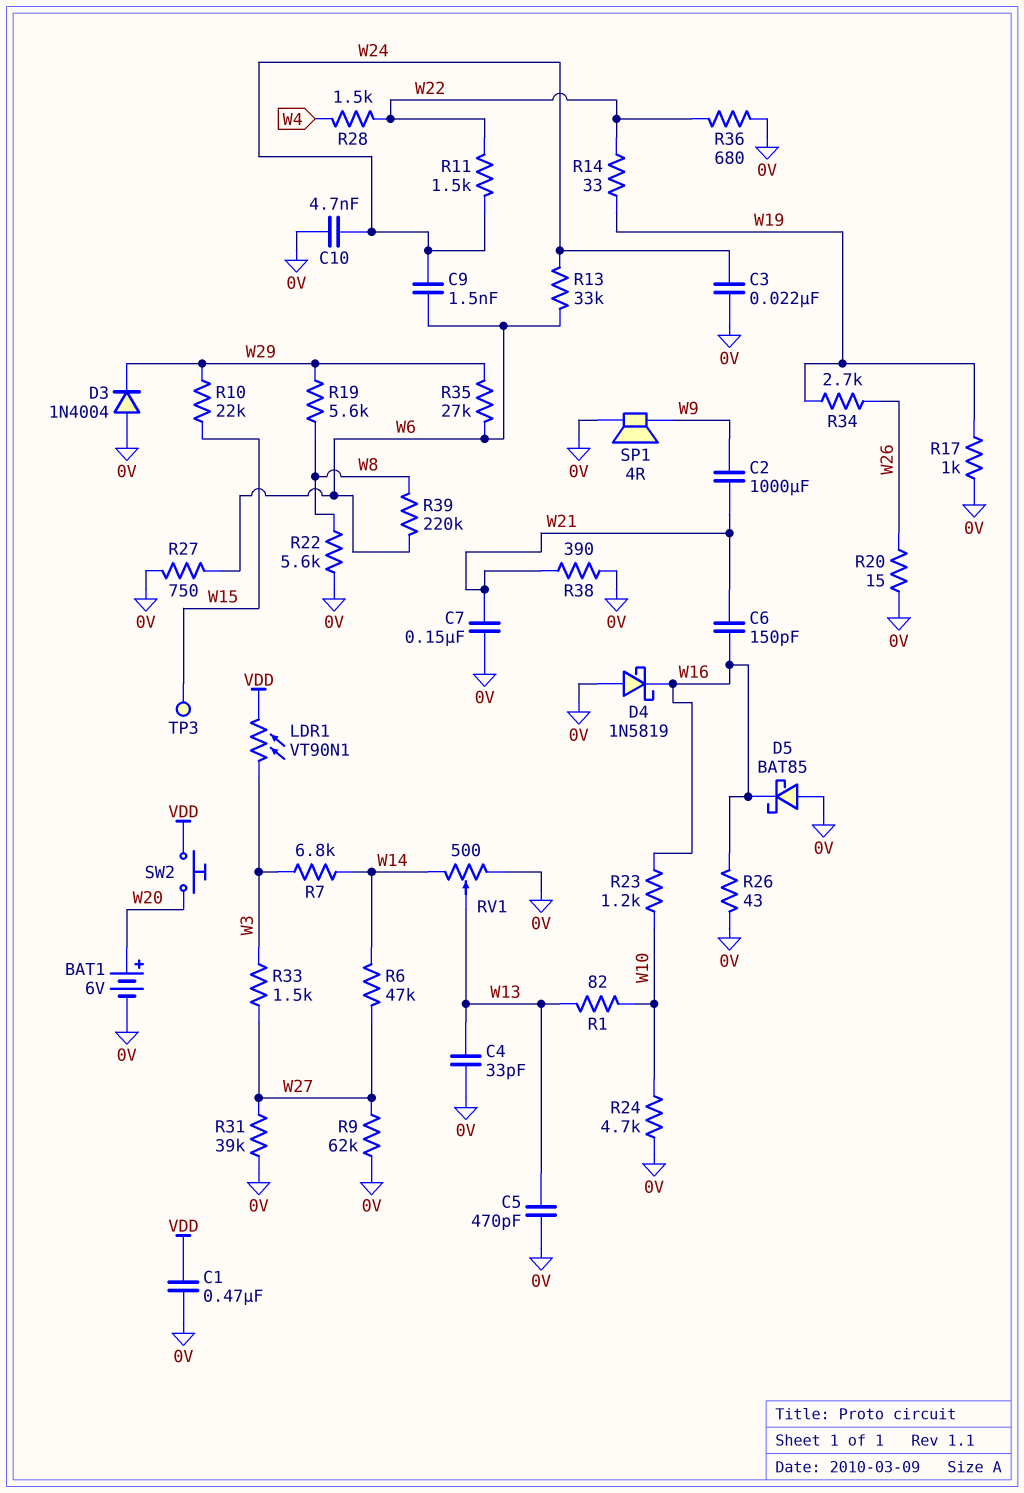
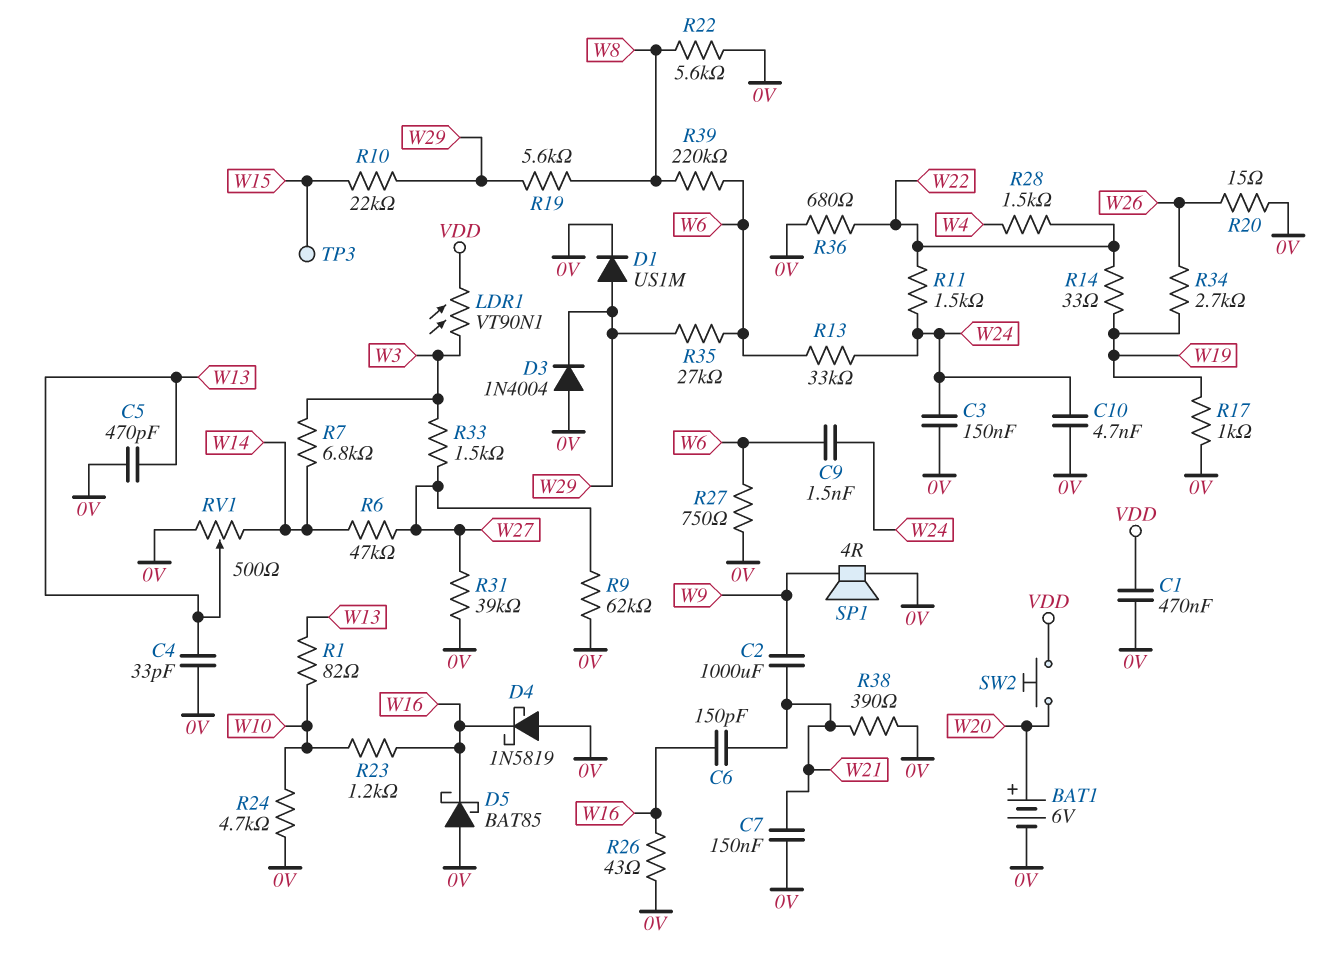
C3: 22nF (0V, W24) -> 150nF (0V, W24)
D1: none -> diode US1M (A W29, K 0V)

